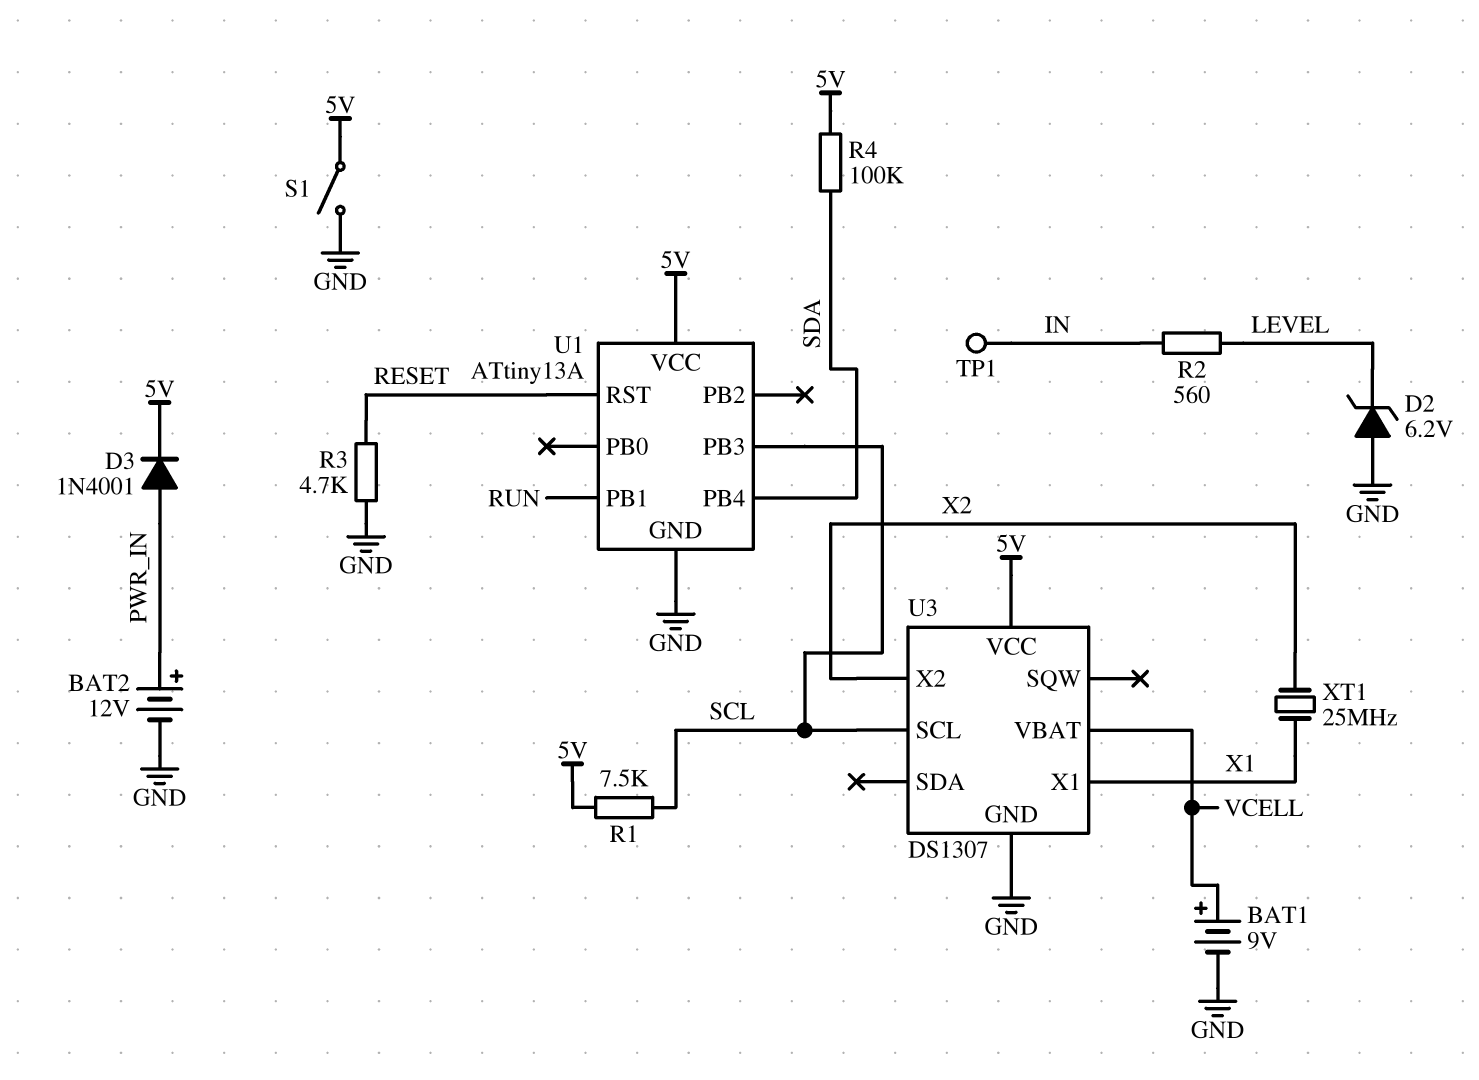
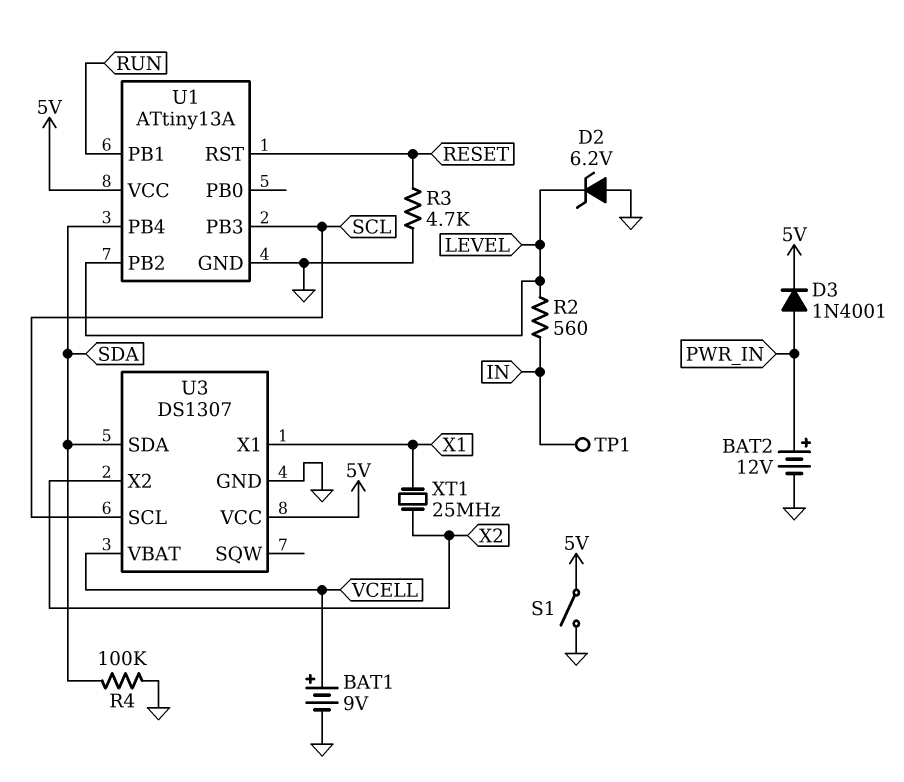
R1: 7.5k (5V, SCL) -> none
R4: 100k (5V, SDA) -> 100k (GND, SDA)
U1 pin PB2: none -> LEVEL
U3 pin SDA: none -> SDA

